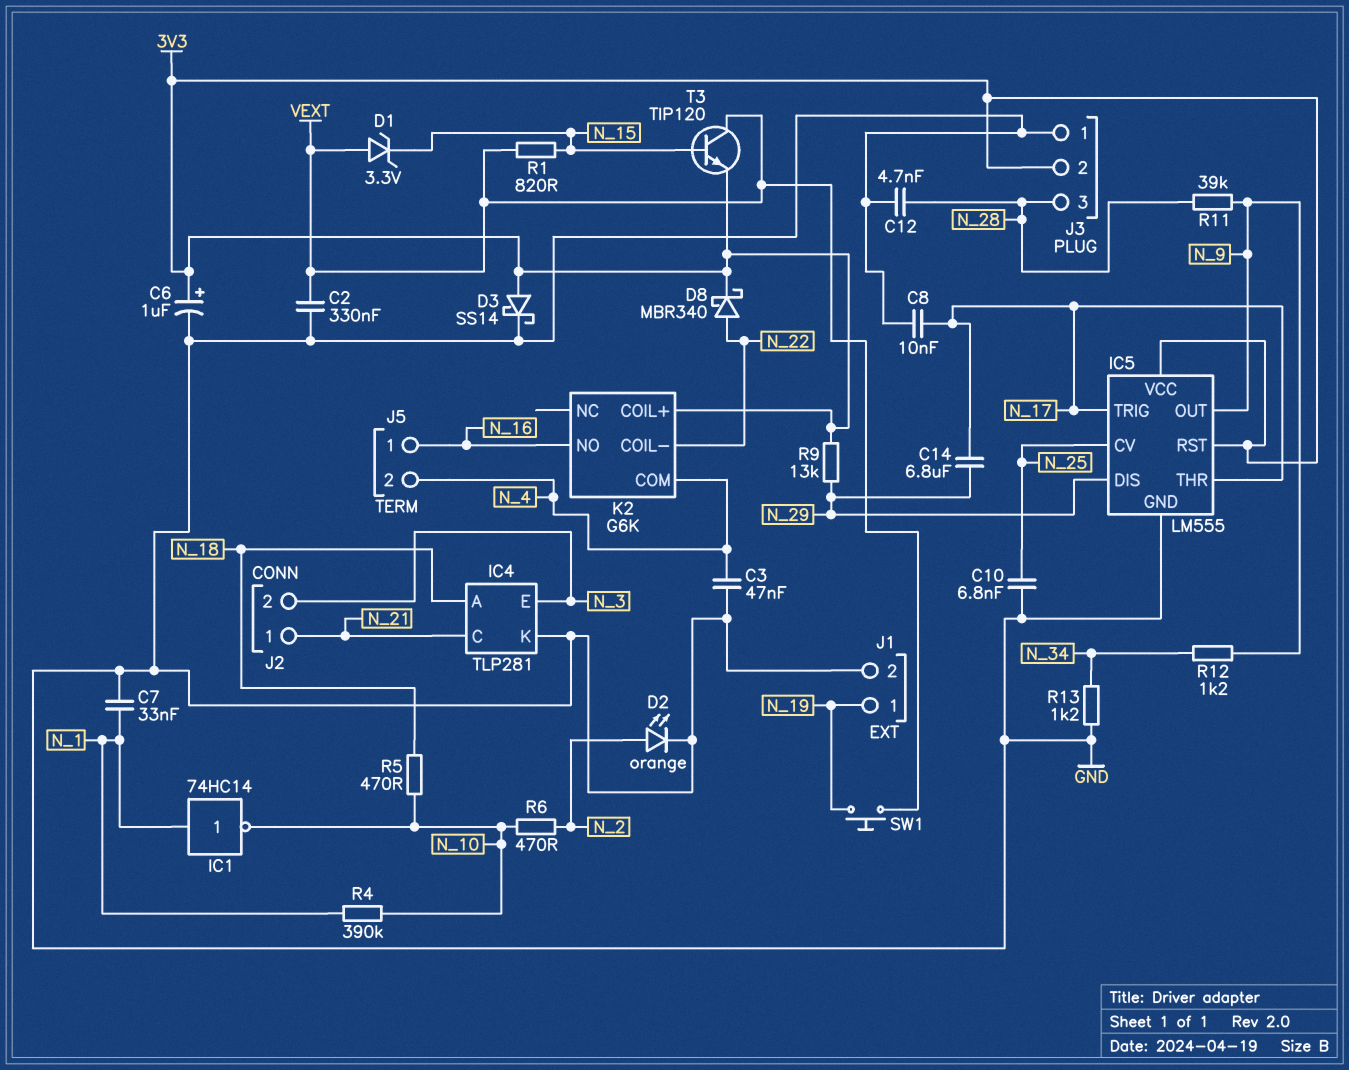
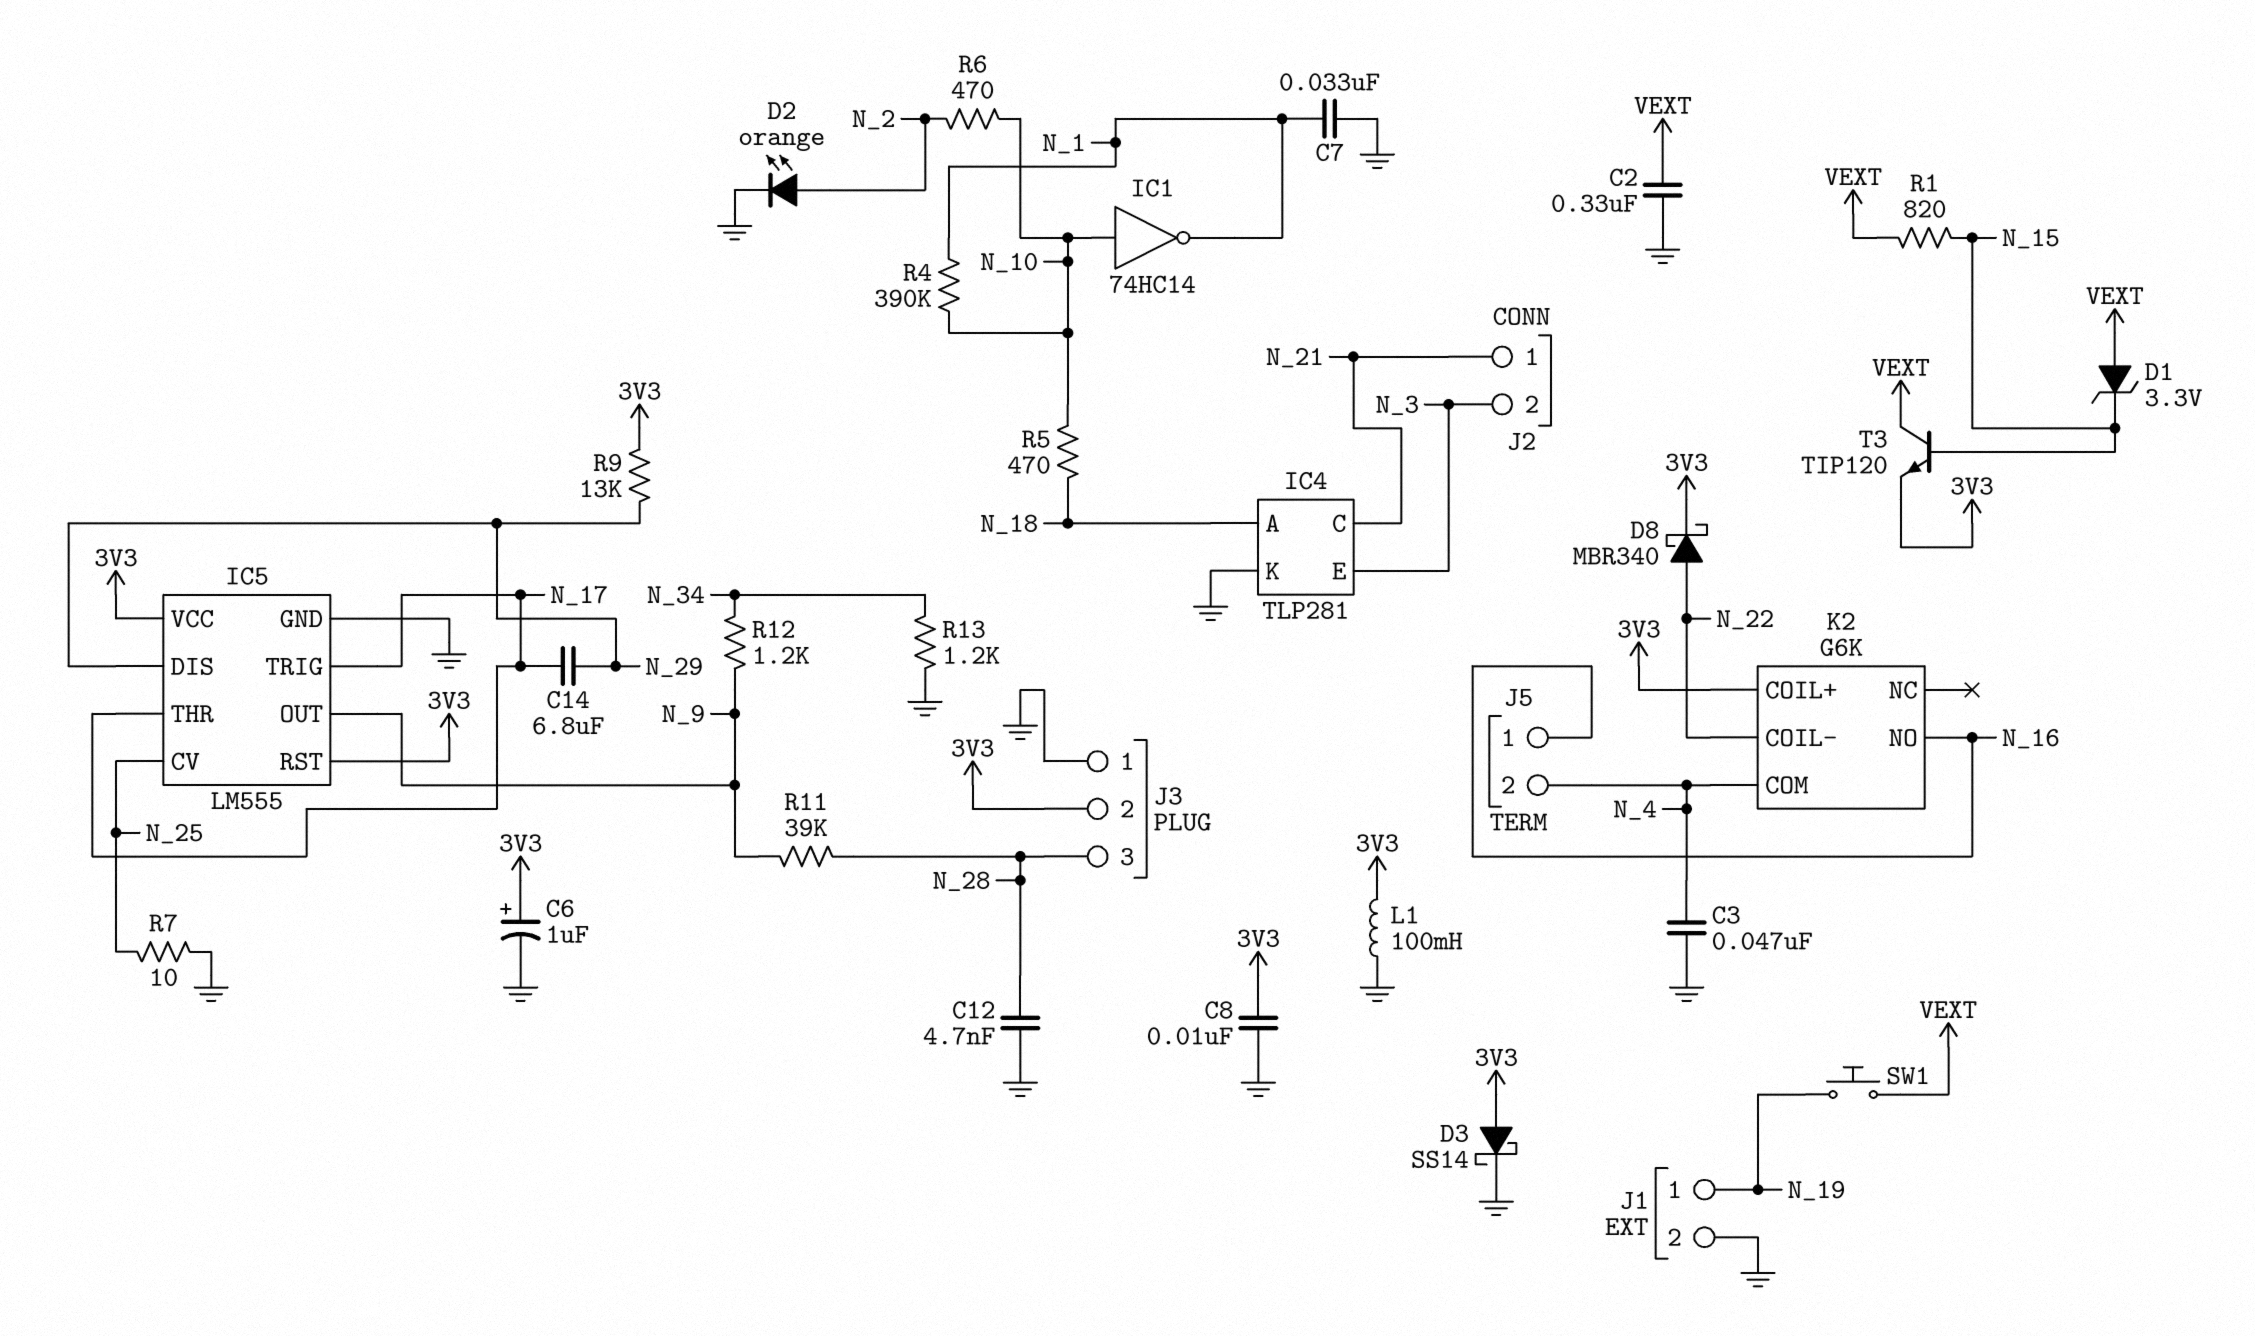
C8: 10nF (GND, N_17) -> 10nF (3V3, GND)
C10: 6.8nF (GND, N_25) -> none
IC1: NOT 74HC14 (in N_1, out N_10) -> NOT 74HC14 (in N_10, out N_1)
L1: none -> 100mH (3V3, GND)
R7: none -> 10 (GND, N_25)

